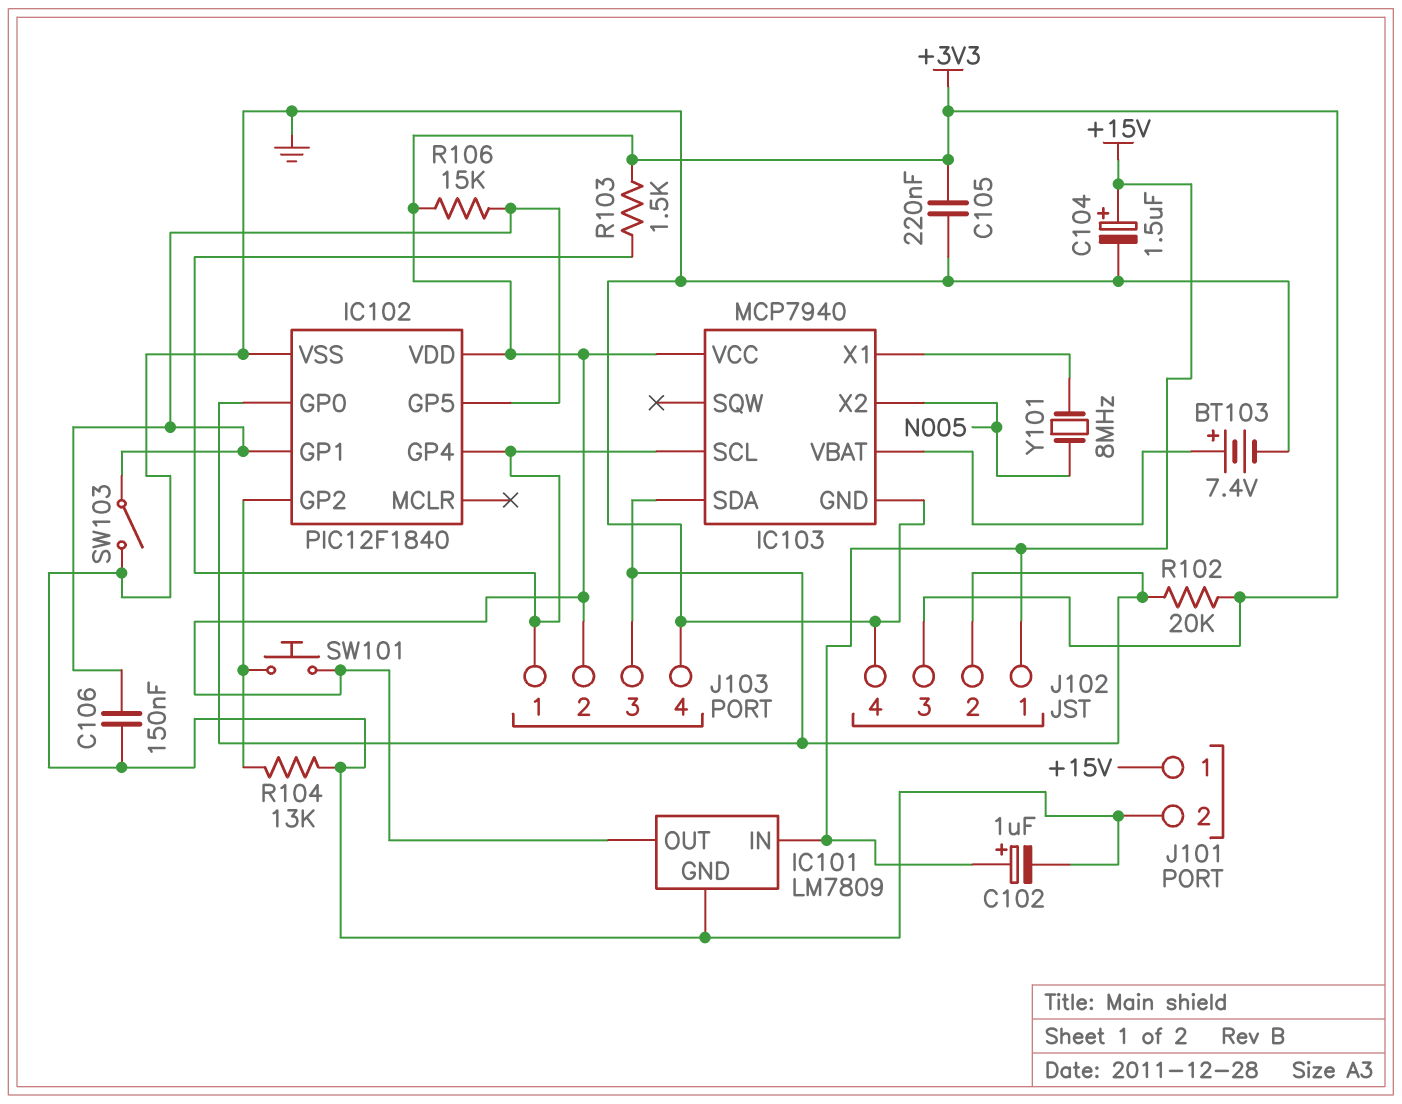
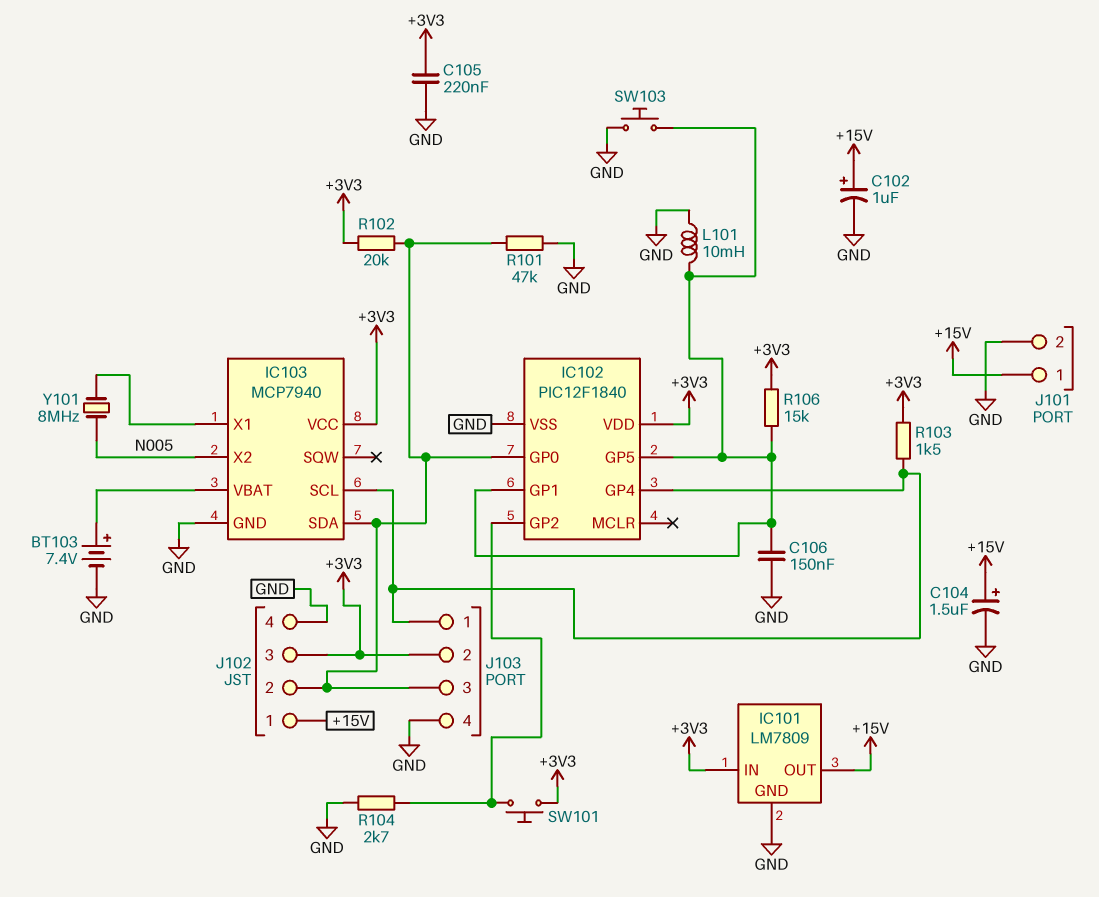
IC101 pin IN: +15V -> +3V3
IC101 pin OUT: +3V3 -> +15V
L101: none -> 10mH (GND, IC102/GP1)
R101: none -> 47k (GND, IC102/GP0)
R104: 13k (GND, IC102/GP2) -> 2.7k (GND, IC102/GP2)
SW103: switch (GND, IC102/GP1) -> button (GND, IC102/GP1)

